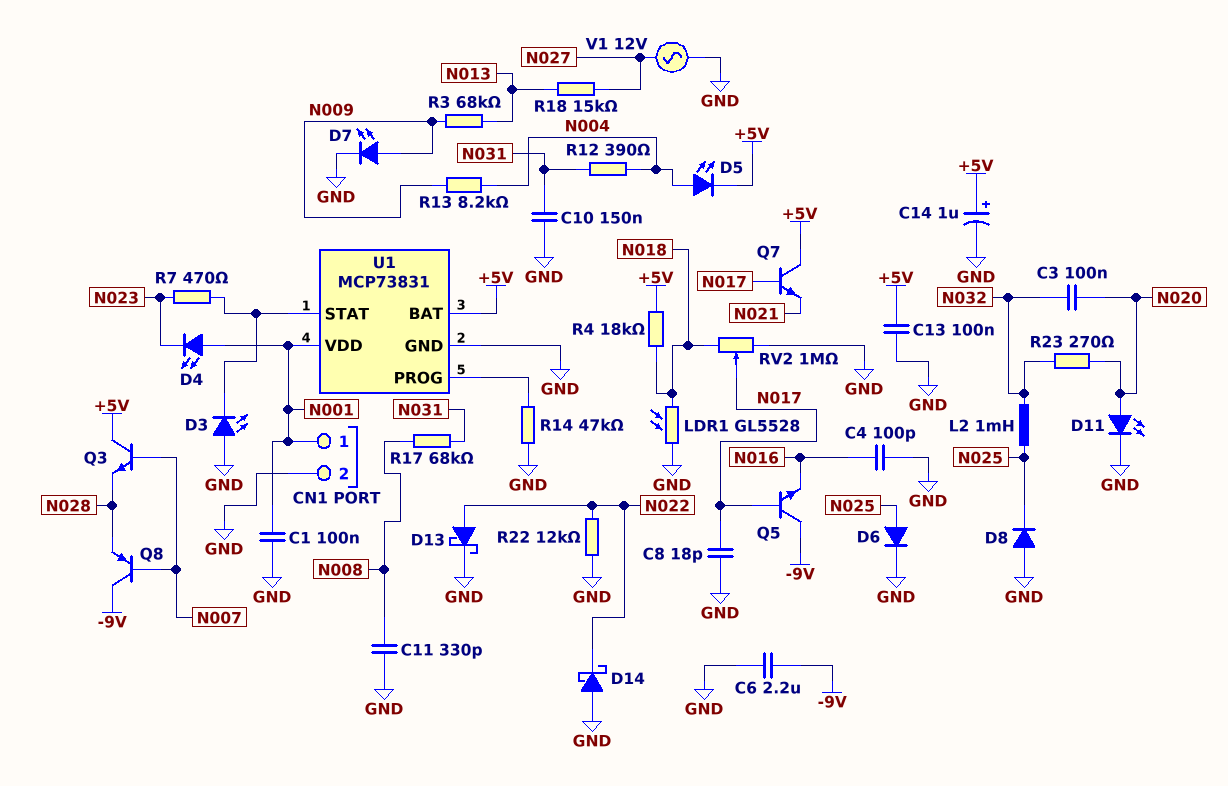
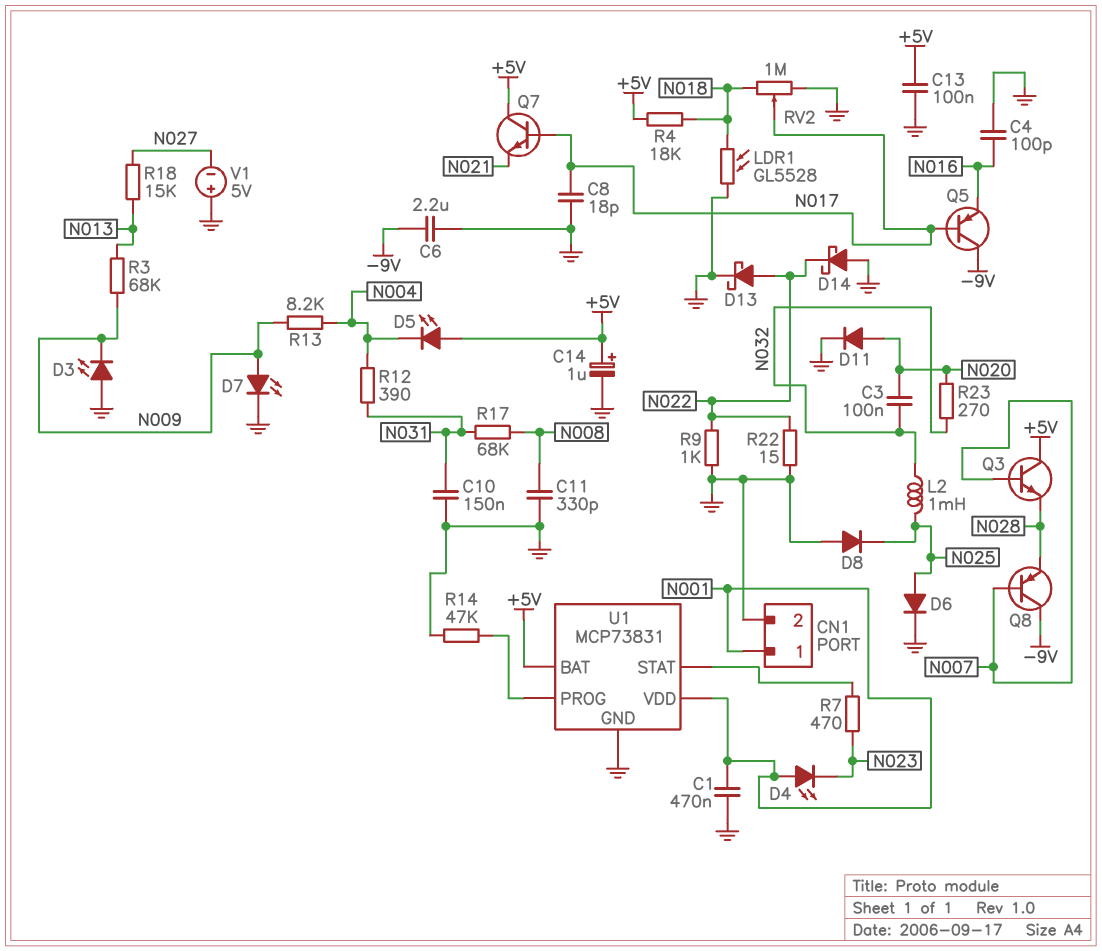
C1: 100nF (GND, N001) -> 470nF (GND, N001)
D3: LED (A GND, K U1/STAT) -> LED (A GND, K N009)
D5: LED (A N004, K +5V) -> LED (A +5V, K N004)
D11: LED (A N020, K GND) -> diode (A N020, K GND)
Q5: NPN (B N017, C -9V, E N016) -> PNP (B N017, C -9V, E N016)
R9: none -> 1k (GND, N022)
R22: 12k (GND, N022) -> 15 (GND, N022)
V1: AC 12V (GND, N027) -> 5V (plus GND, minus N027)

